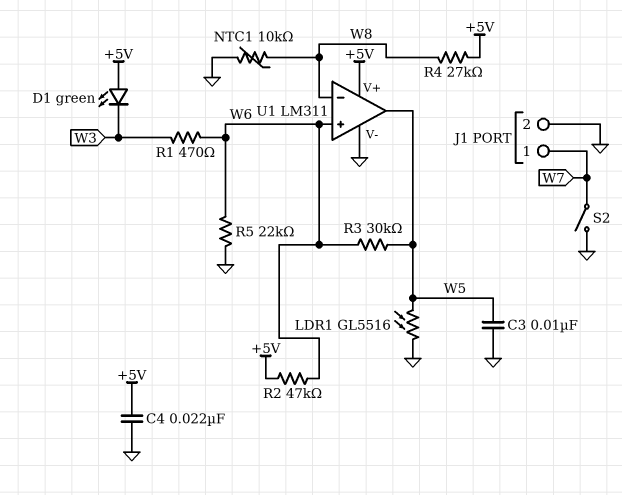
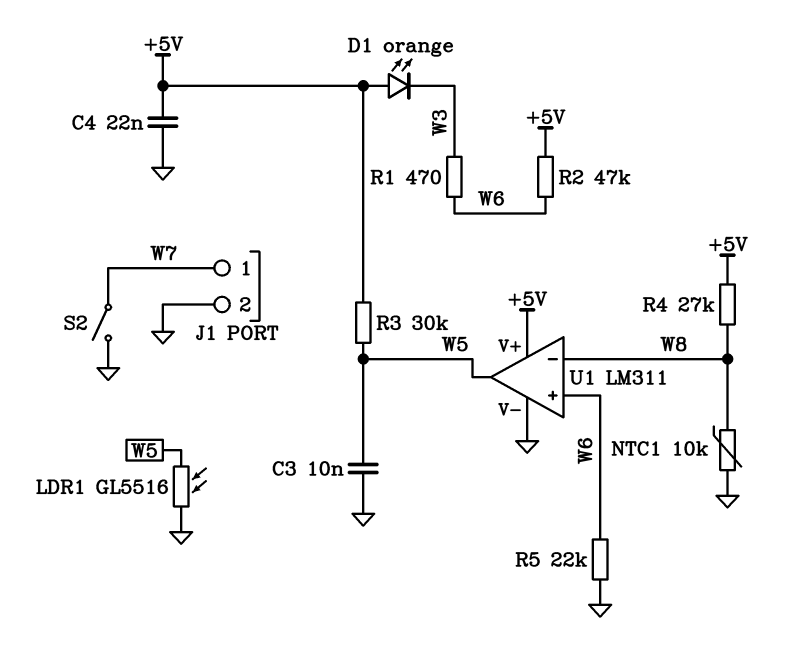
D1: LED green (A +5V, K W3) -> LED orange (A +5V, K W3)
R3: 30k (W5, W6) -> 30k (+5V, W5)

